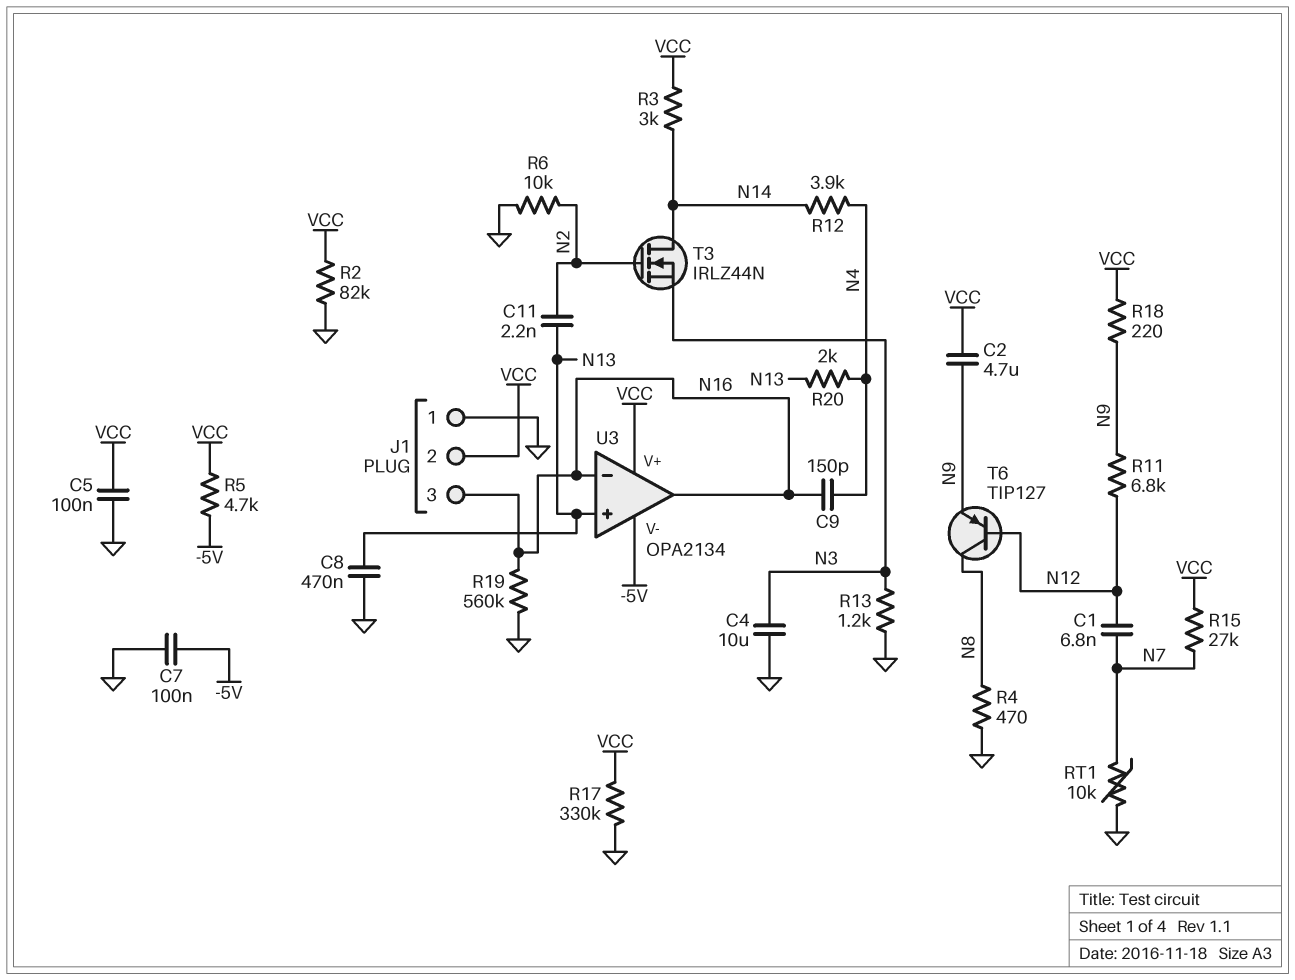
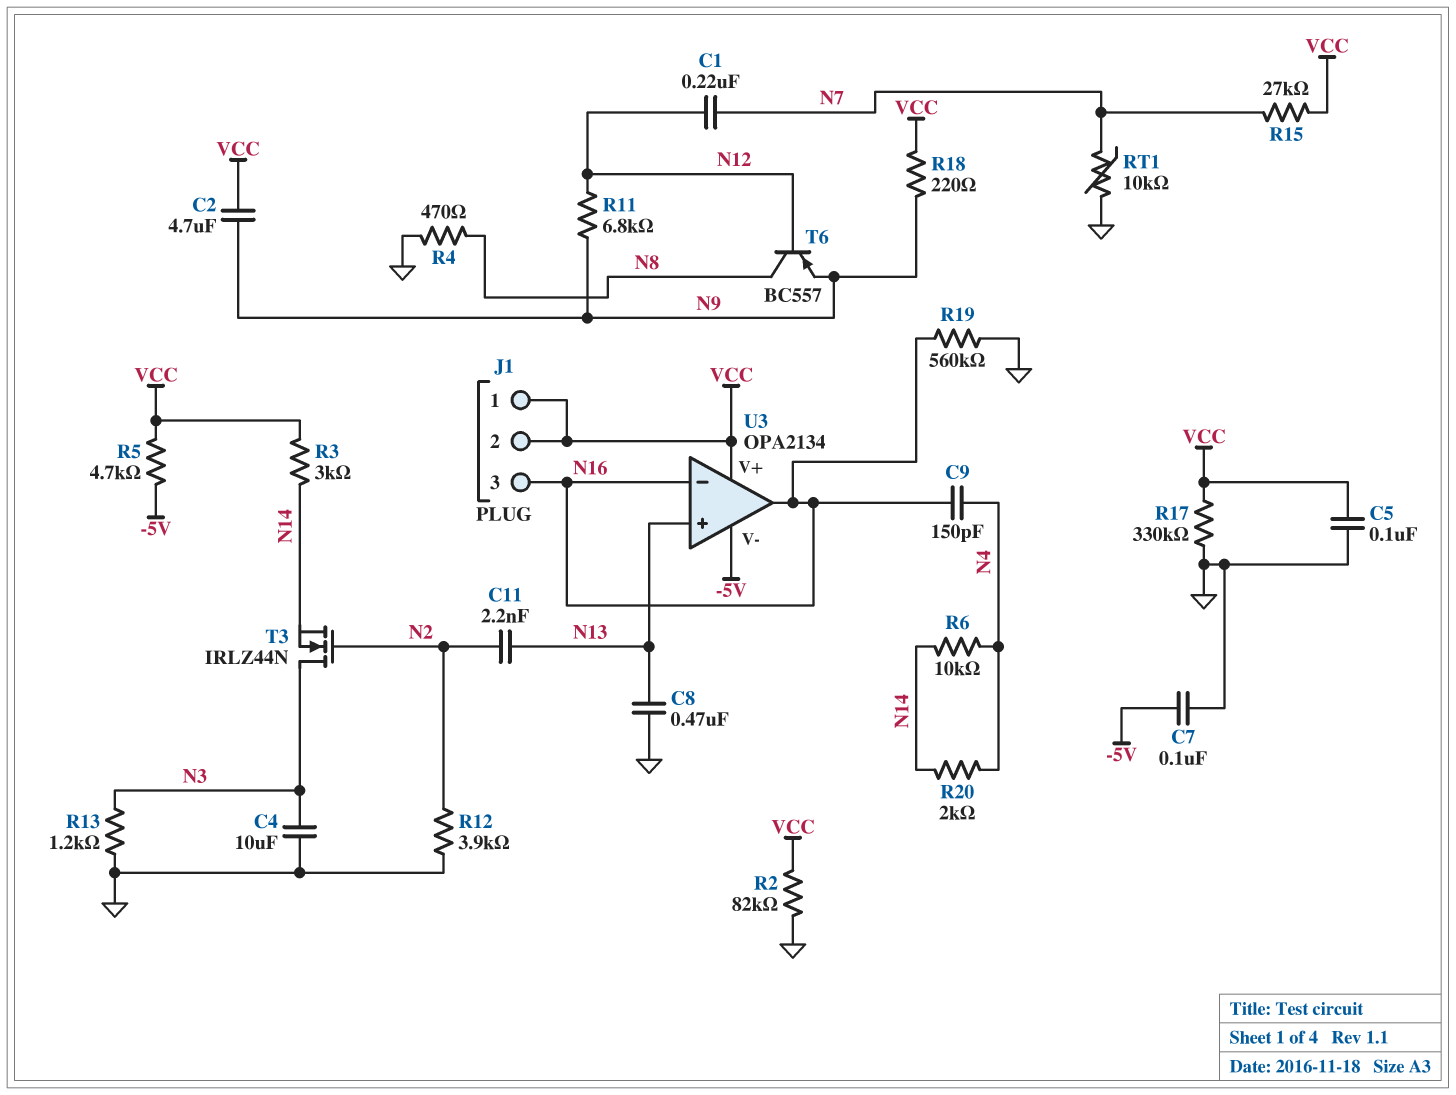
C1: 6.8nF (N7, N12) -> 220nF (N7, N12)
J1 pin 1: GND -> VCC
R6: 10k (GND, N2) -> 10k (N4, N14)
R12: 3.9k (N4, N14) -> 3.9k (GND, N2)
R20: 2k (N4, N13) -> 2k (N4, N14)
T3: NMOS IRLZ44N (G N2, D N14, S N3) -> NMOS IRLZ44N (G N2, D N3, S N14)
T6: PNP TIP127 (B N12, C N8, E N9) -> PNP BC557 (B N12, C N8, E N9)

